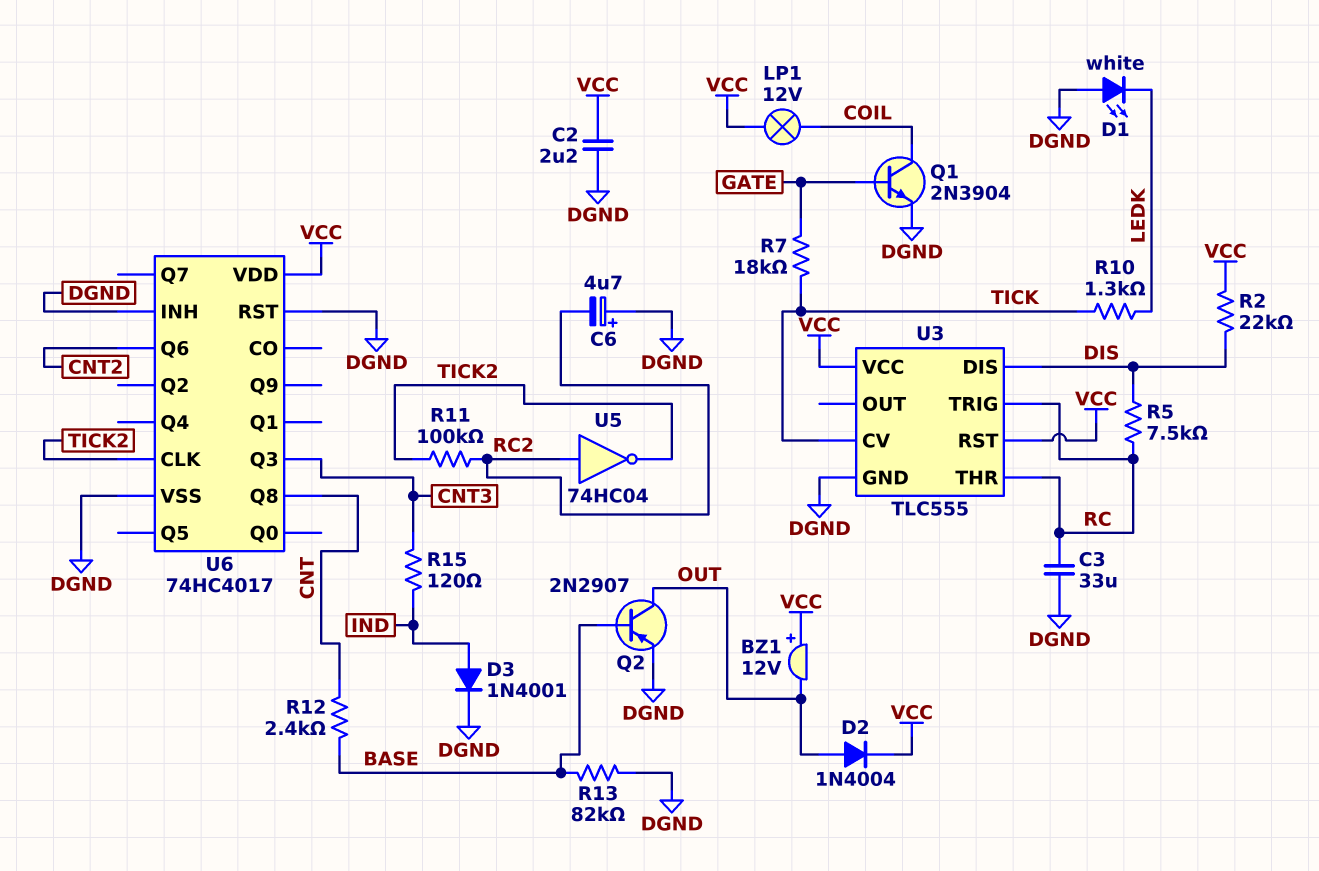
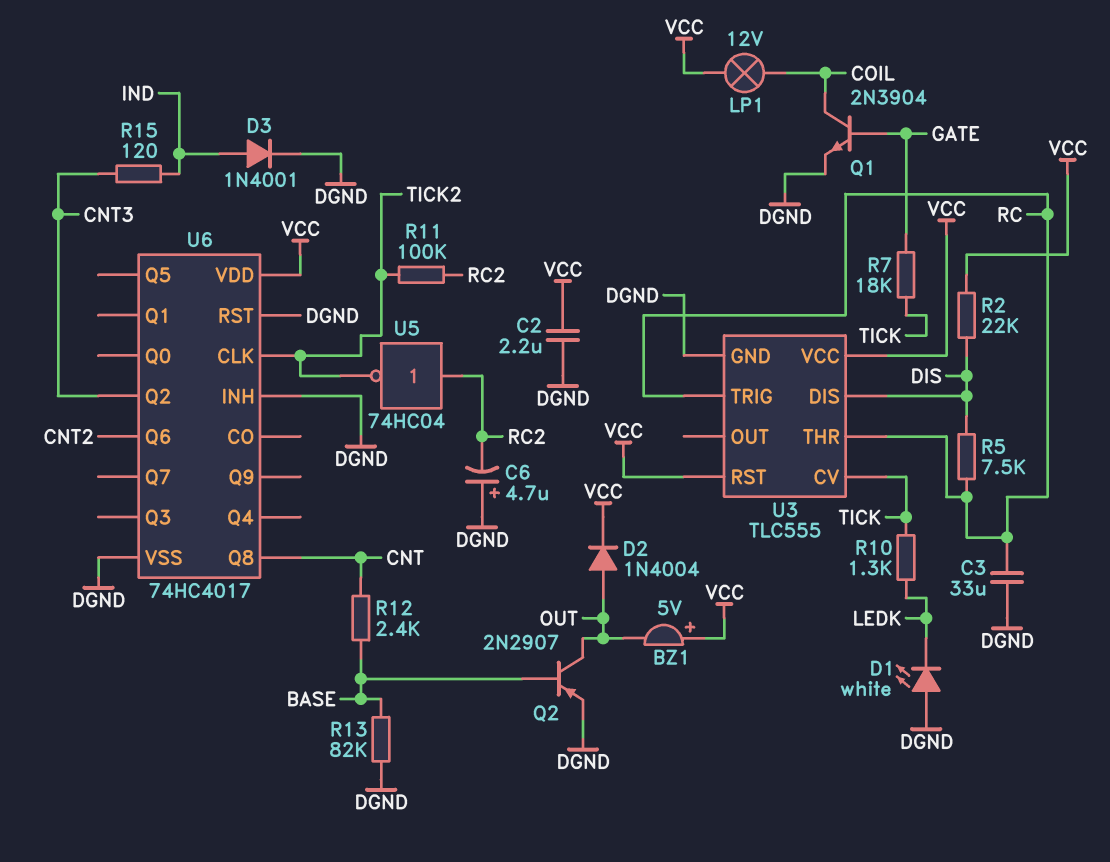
BZ1: buzzer 12V (plus VCC, minus OUT) -> buzzer 5V (plus VCC, minus OUT)
U6 pin Q2: none -> CNT3
U6 pin Q3: CNT3 -> none

